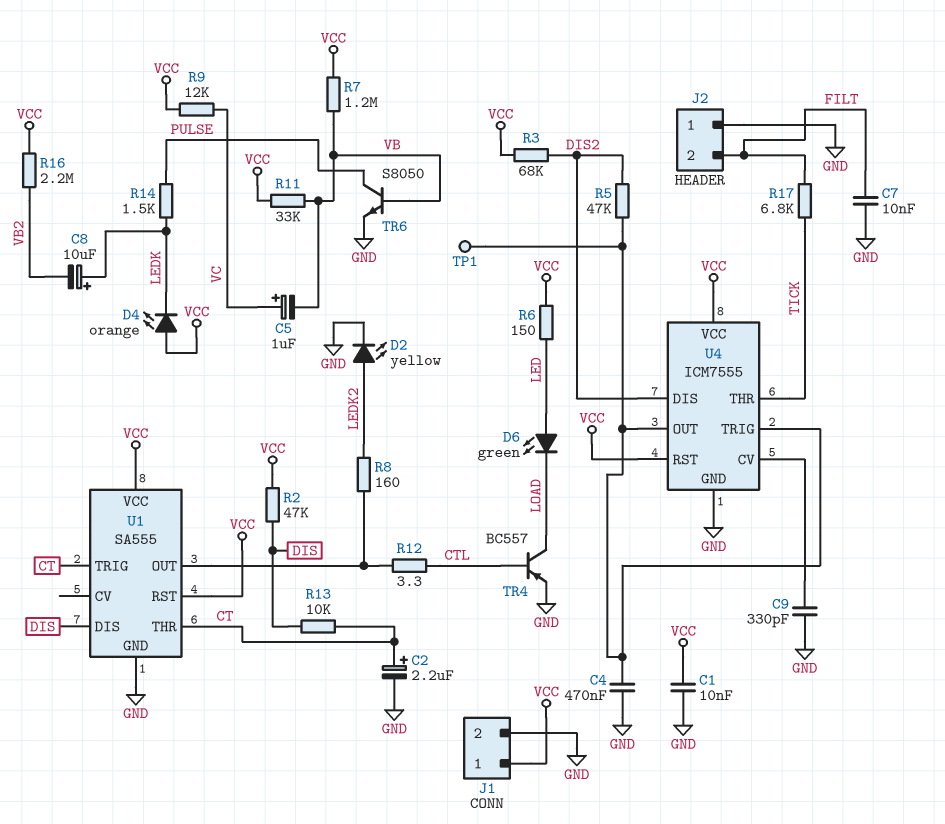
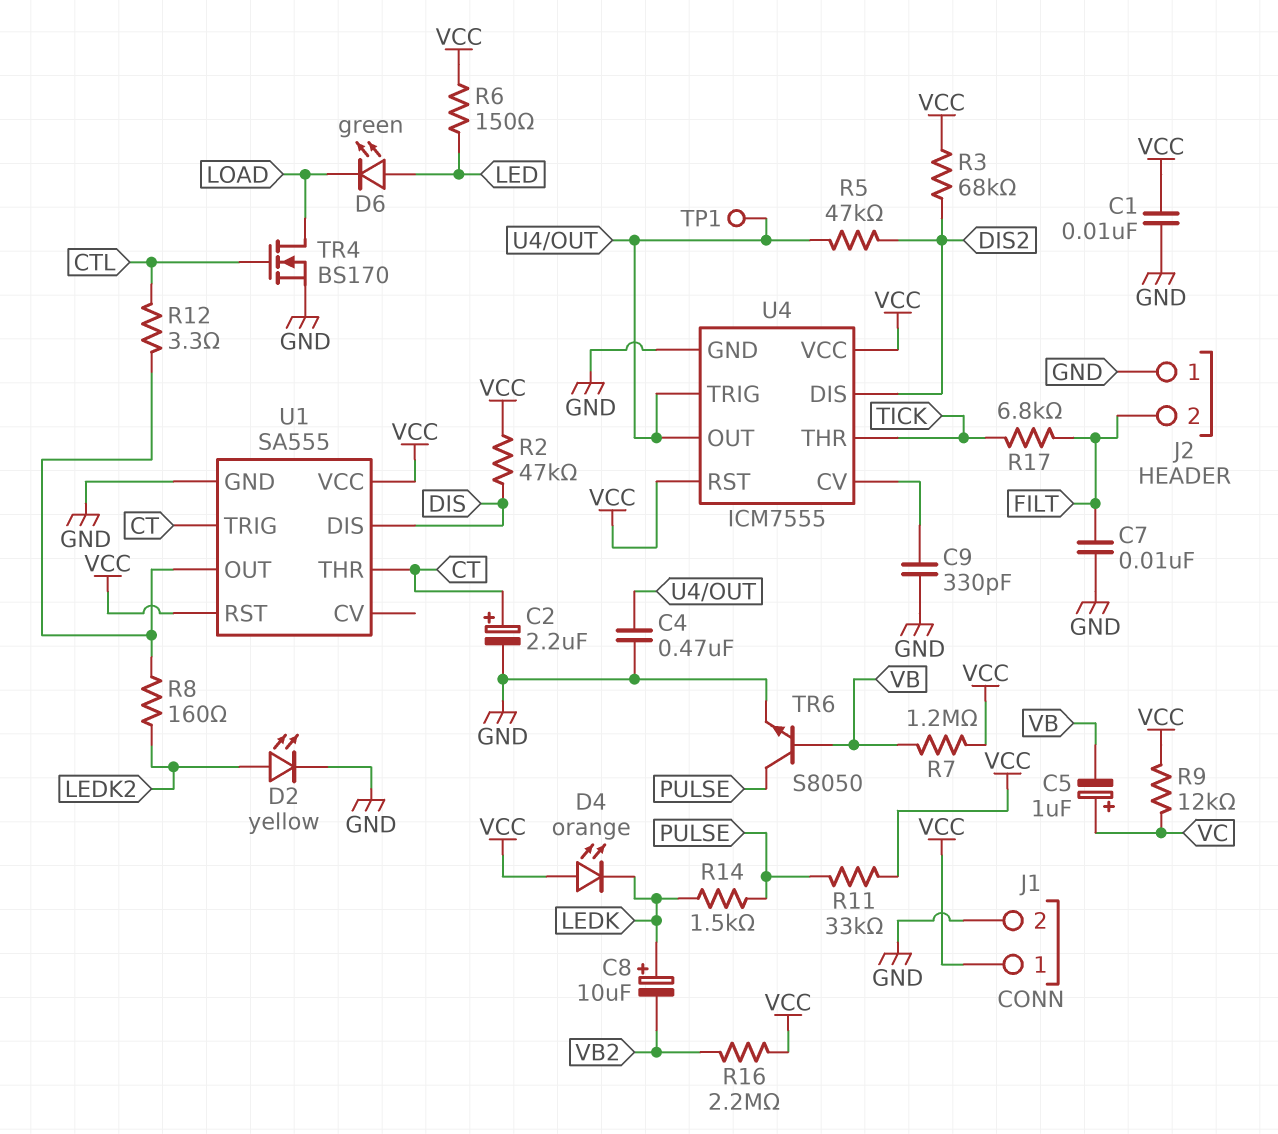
R11: 33k (VB, VCC) -> 33k (PULSE, VCC)
R13: 10k (CT, DIS) -> none
TR4: PNP BC557 (B CTL, C LOAD, E GND) -> NMOS BS170 (G CTL, D LOAD, S GND)

